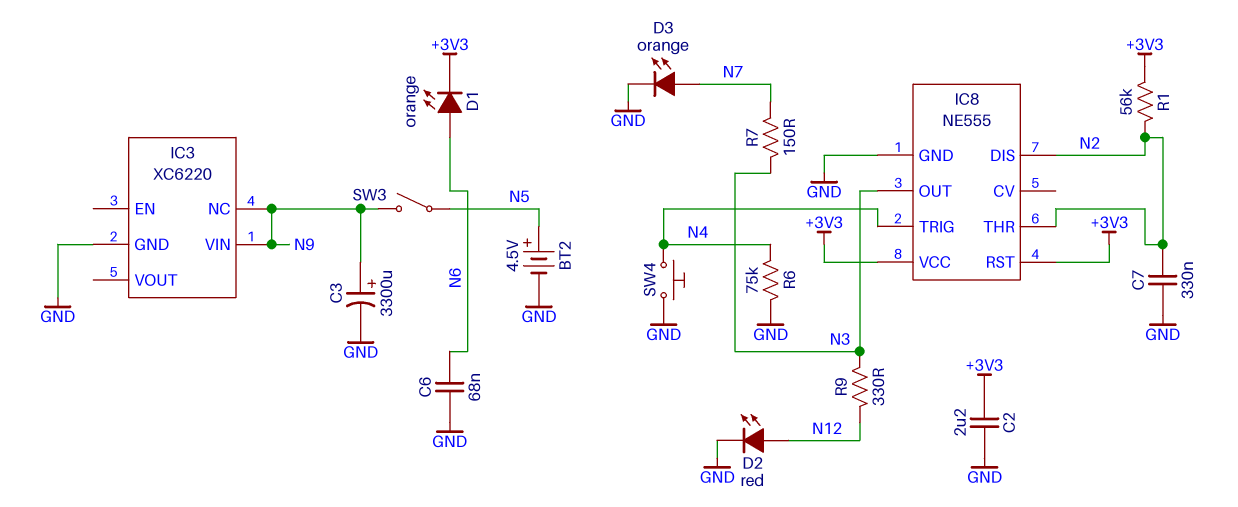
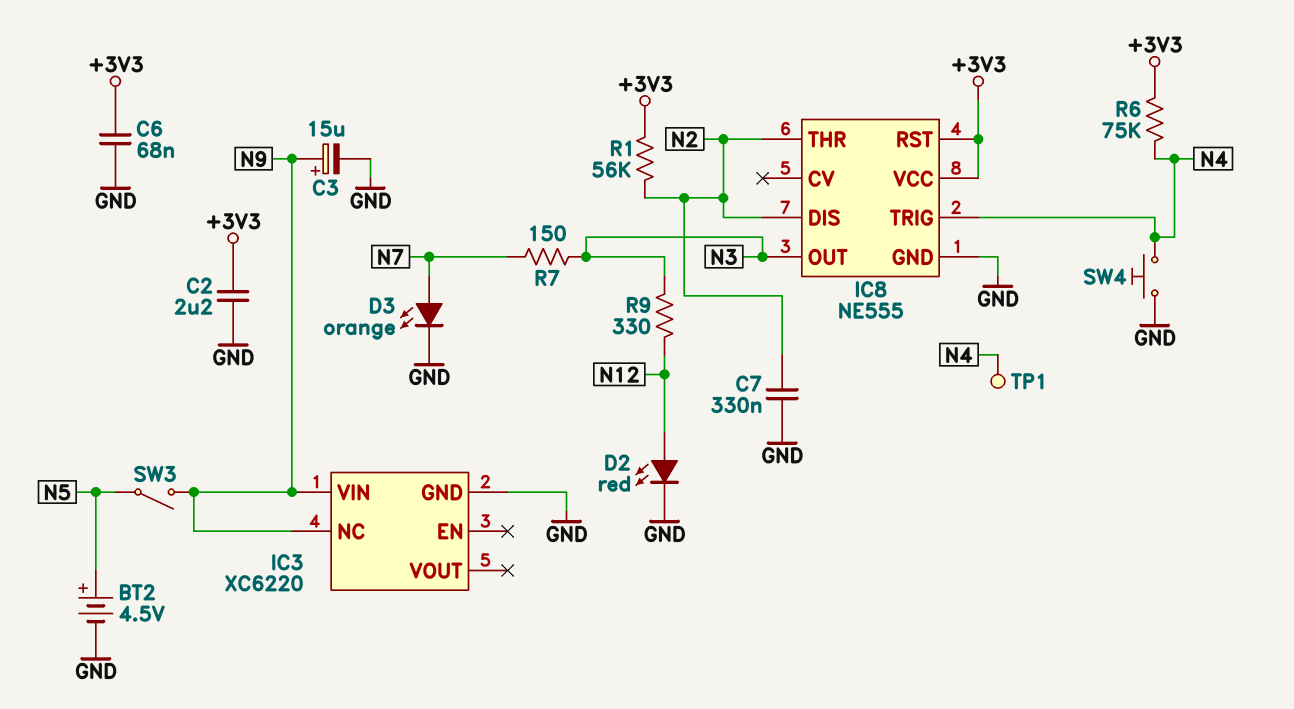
C3: 3300uF (plus N9, minus GND) -> 15uF (plus N9, minus GND)
C6: 68nF (GND, N6) -> 68nF (+3V3, GND)
D1: LED orange (A N6, K +3V3) -> none
R6: 75k (GND, N4) -> 75k (+3V3, N4)
TP1: none -> test point (N4)

